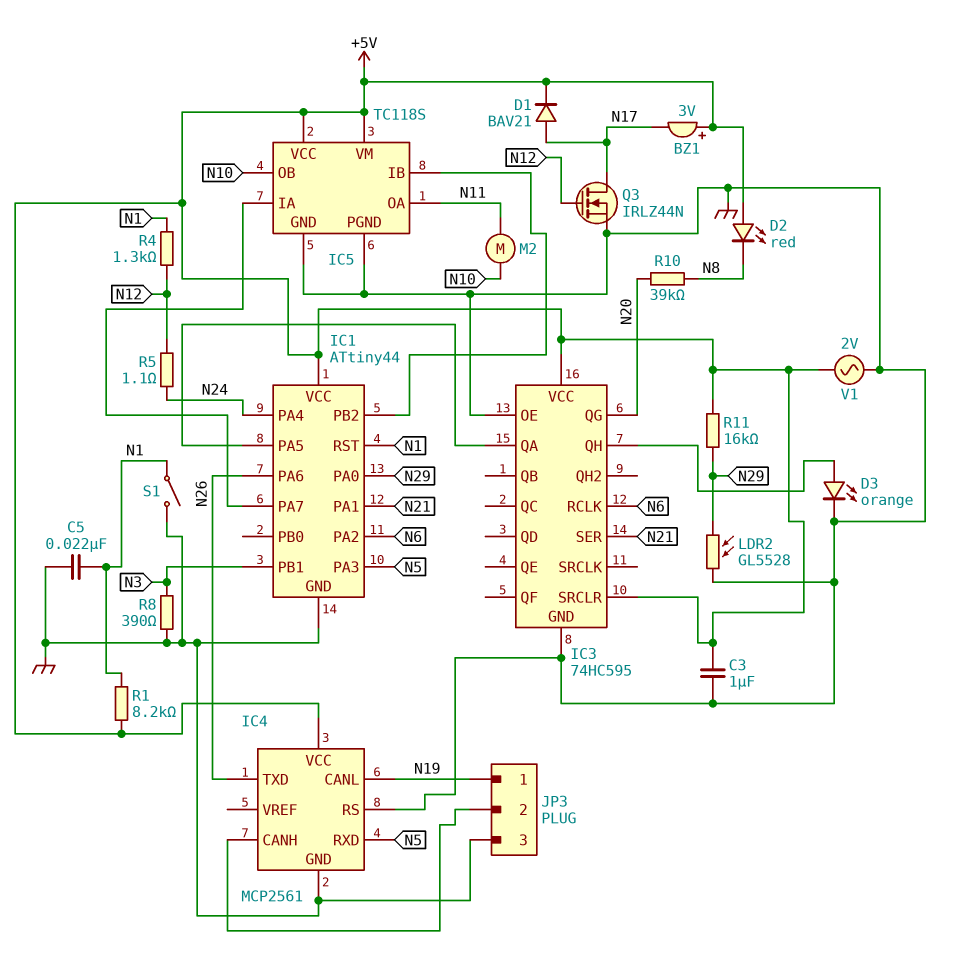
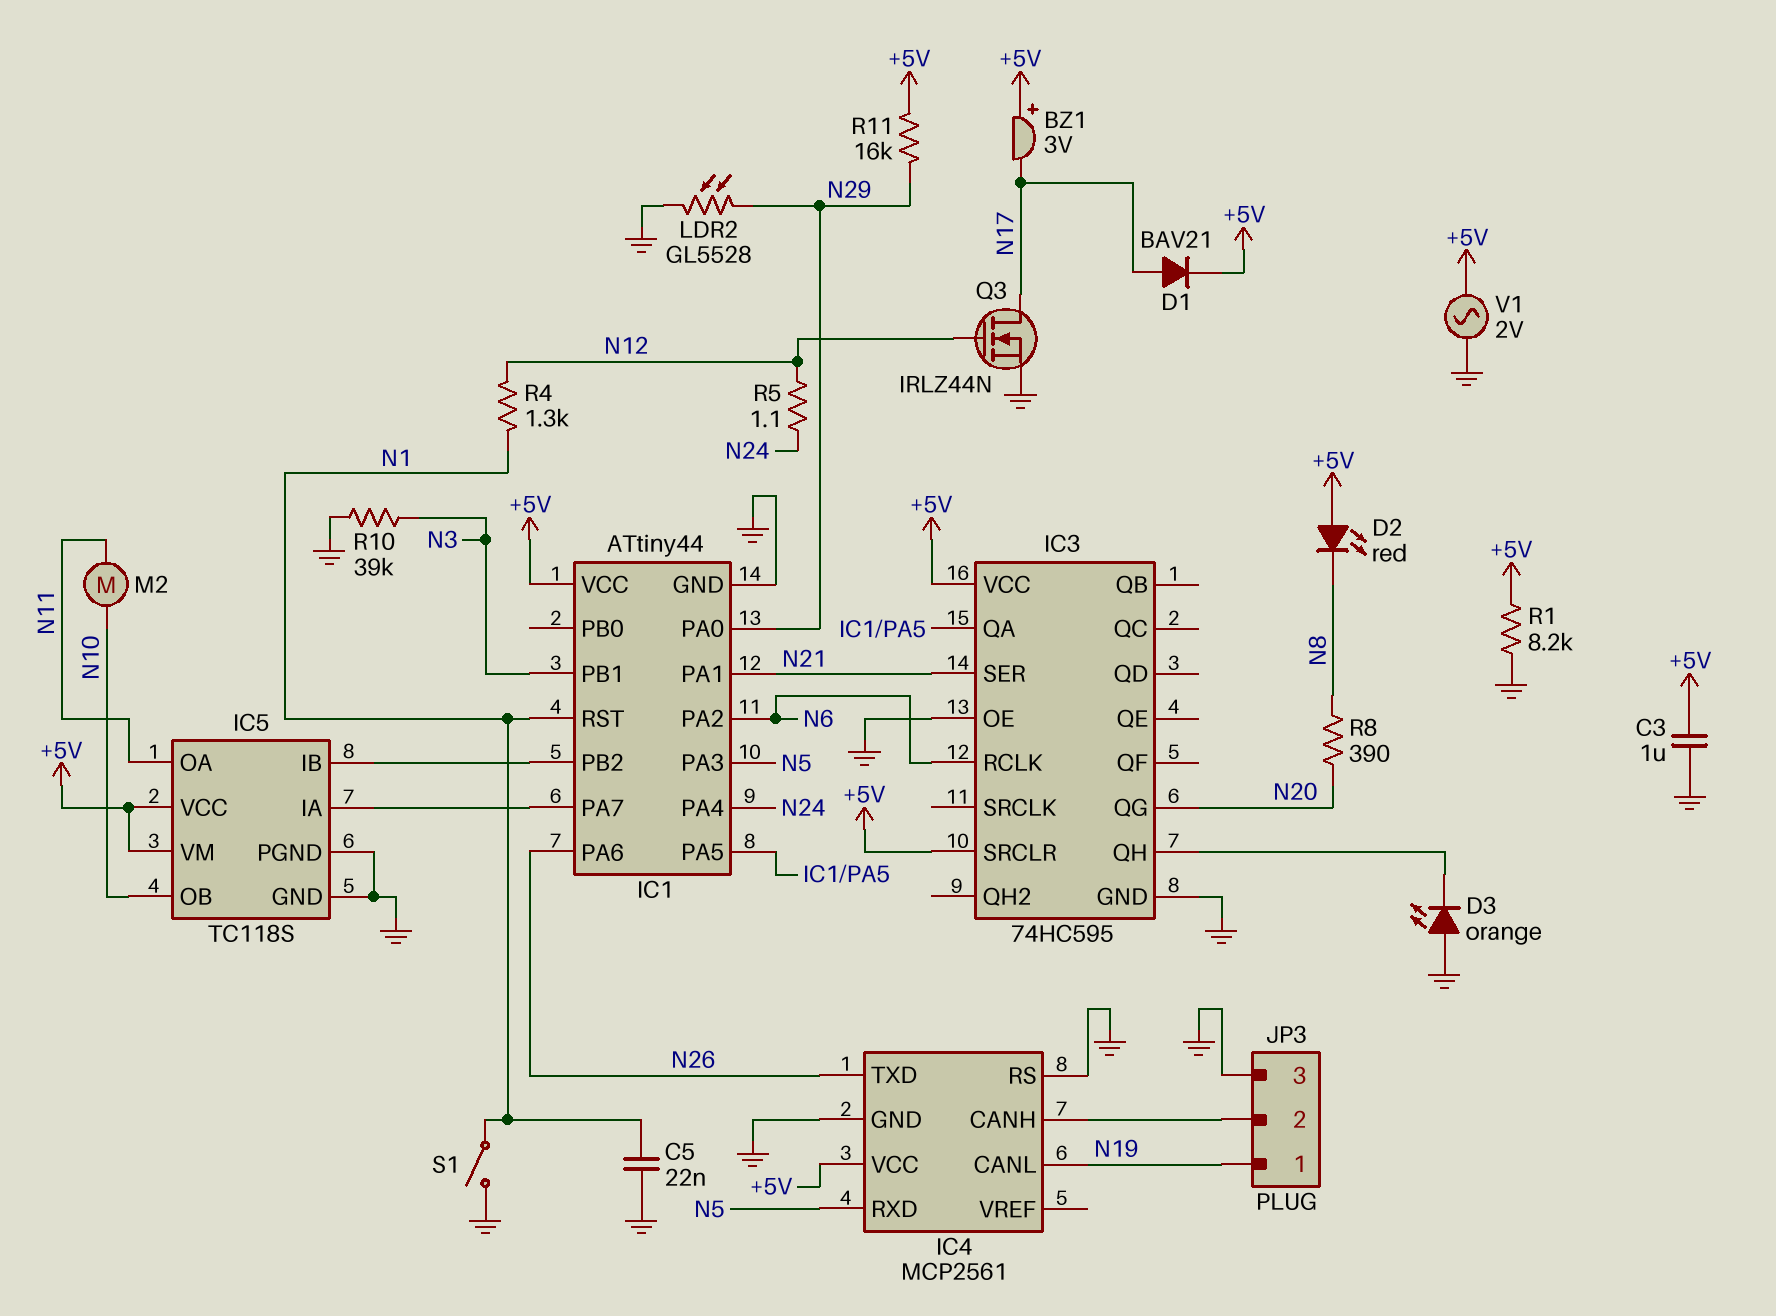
D3: LED orange (A IC3/QH, K GND) -> LED orange (A GND, K IC3/QH)
R1: 8.2k (+5V, N1) -> 8.2k (+5V, GND)
R8: 390 (GND, N3) -> 390 (N8, N20)
R10: 39k (N8, N20) -> 39k (GND, N3)

